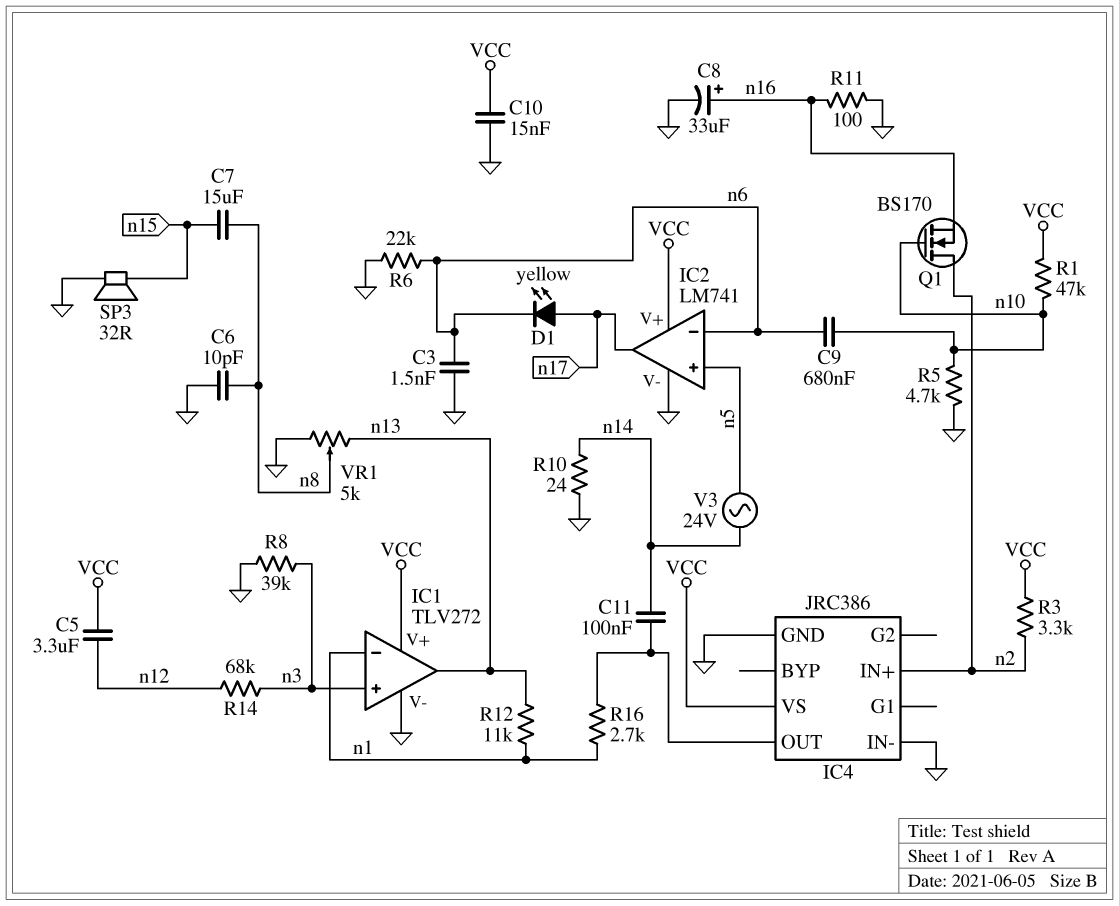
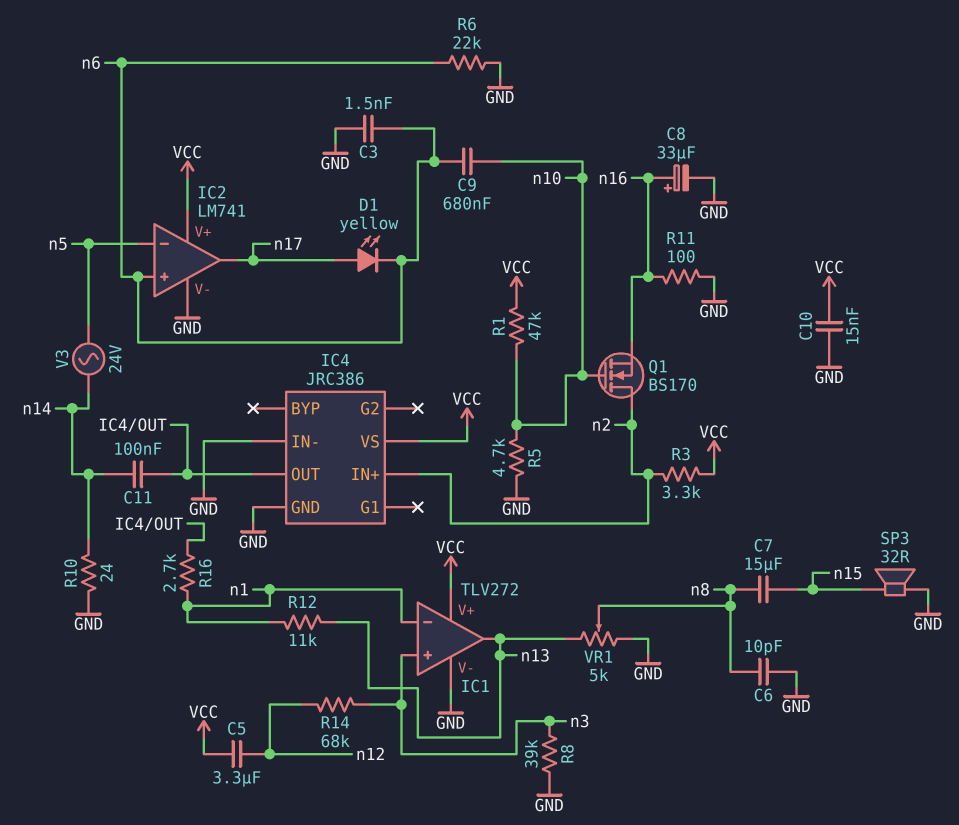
IC2 pin in+: n5 -> n6
IC2 pin in-: n6 -> n5

